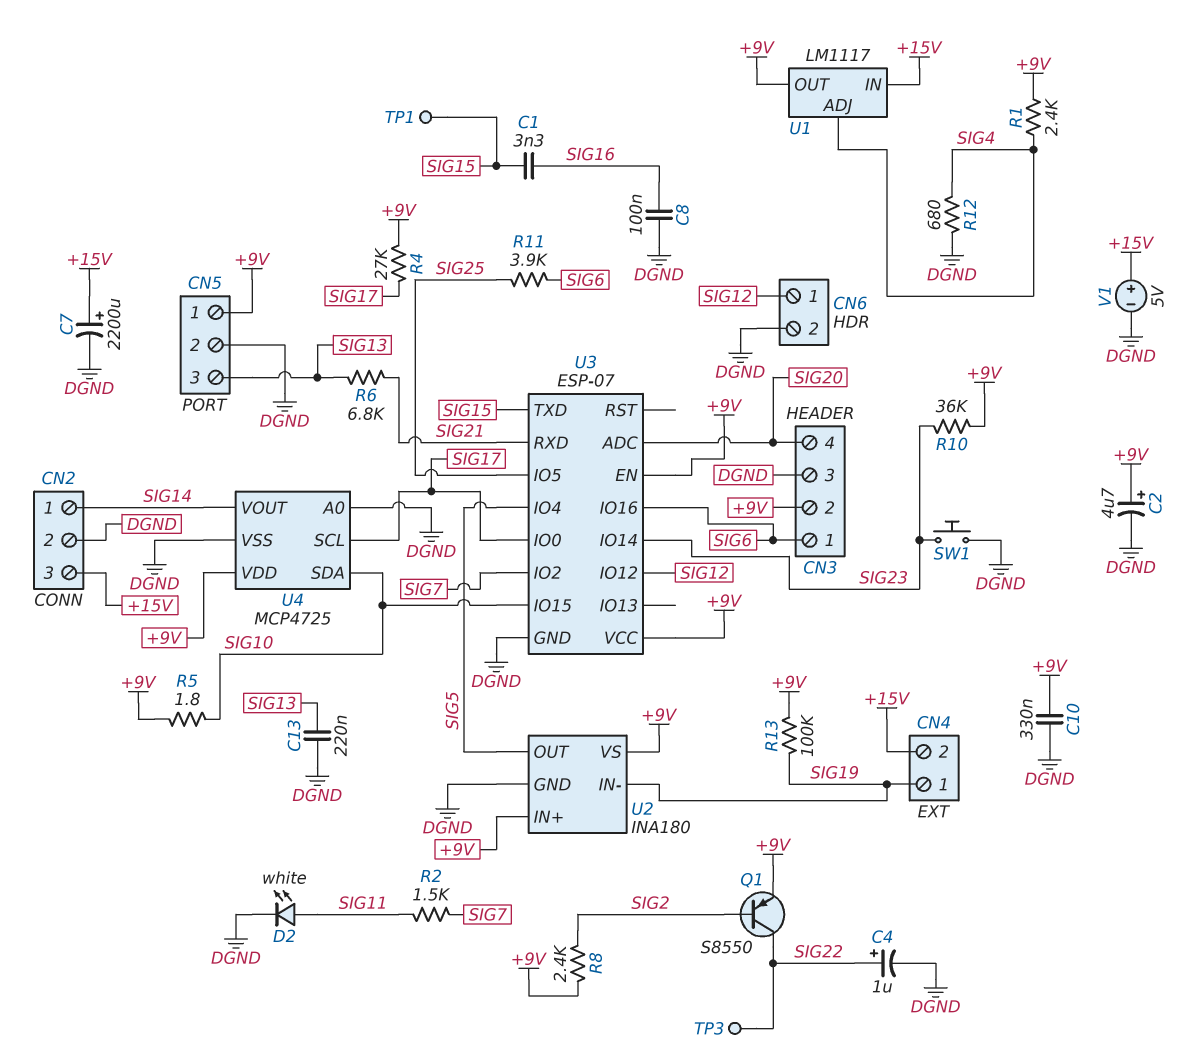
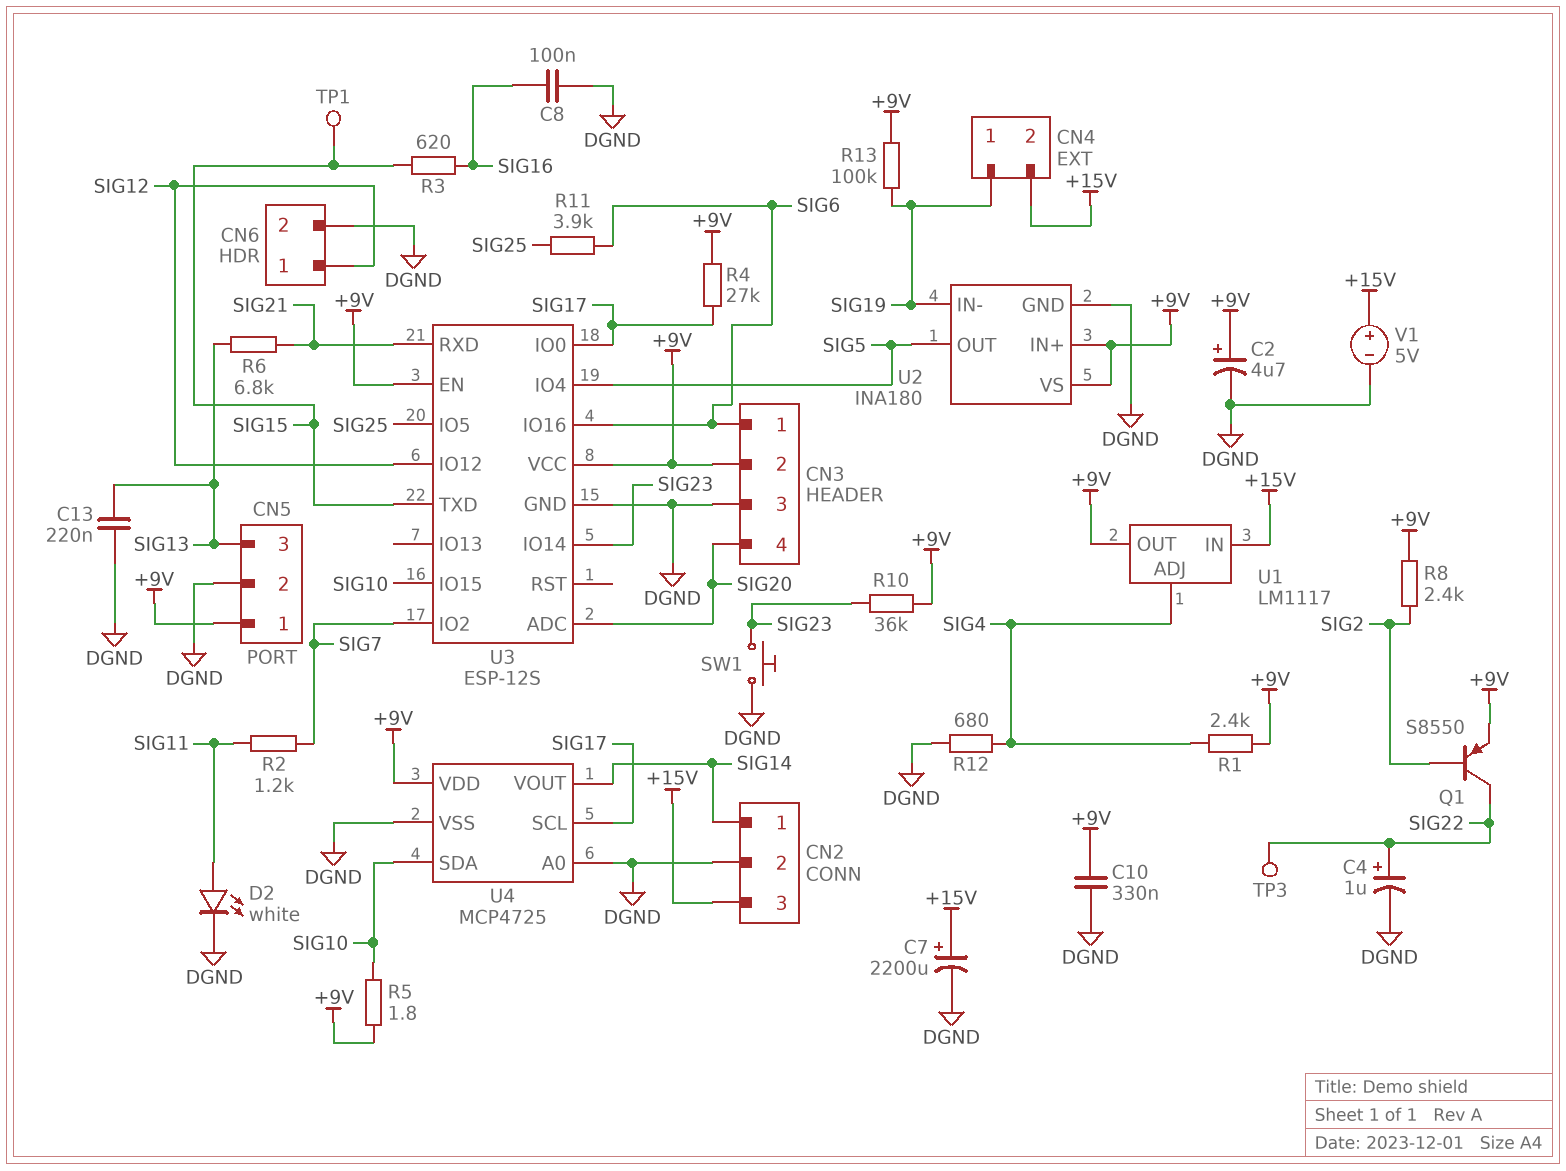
C1: 3.3nF (SIG15, SIG16) -> none
R2: 1.5k (SIG7, SIG11) -> 1.2k (SIG7, SIG11)
R3: none -> 620 (SIG15, SIG16)
U3: ESP-07 -> ESP-12S

